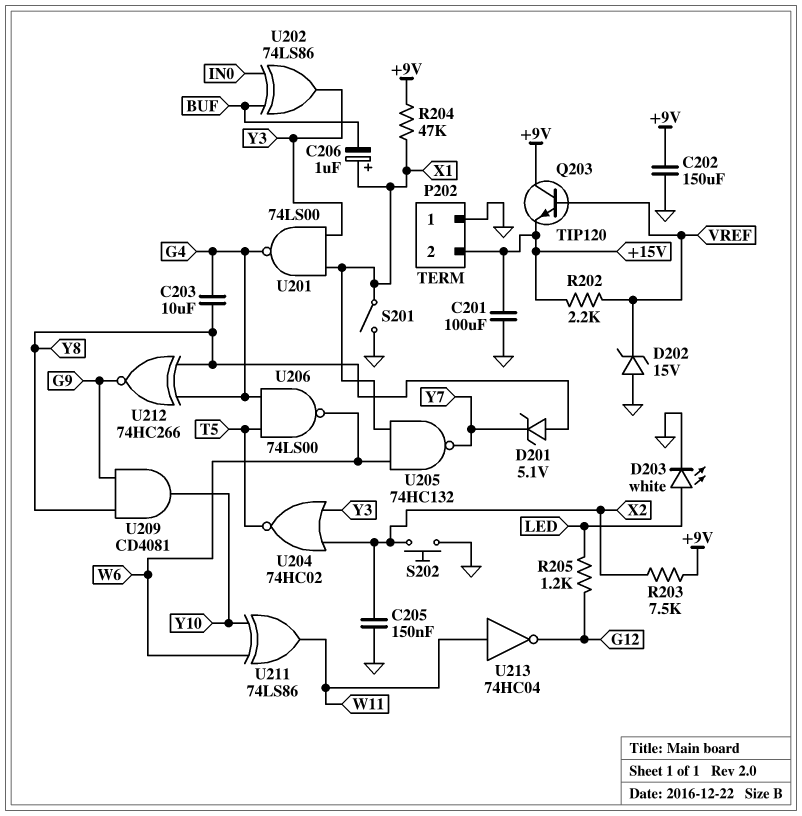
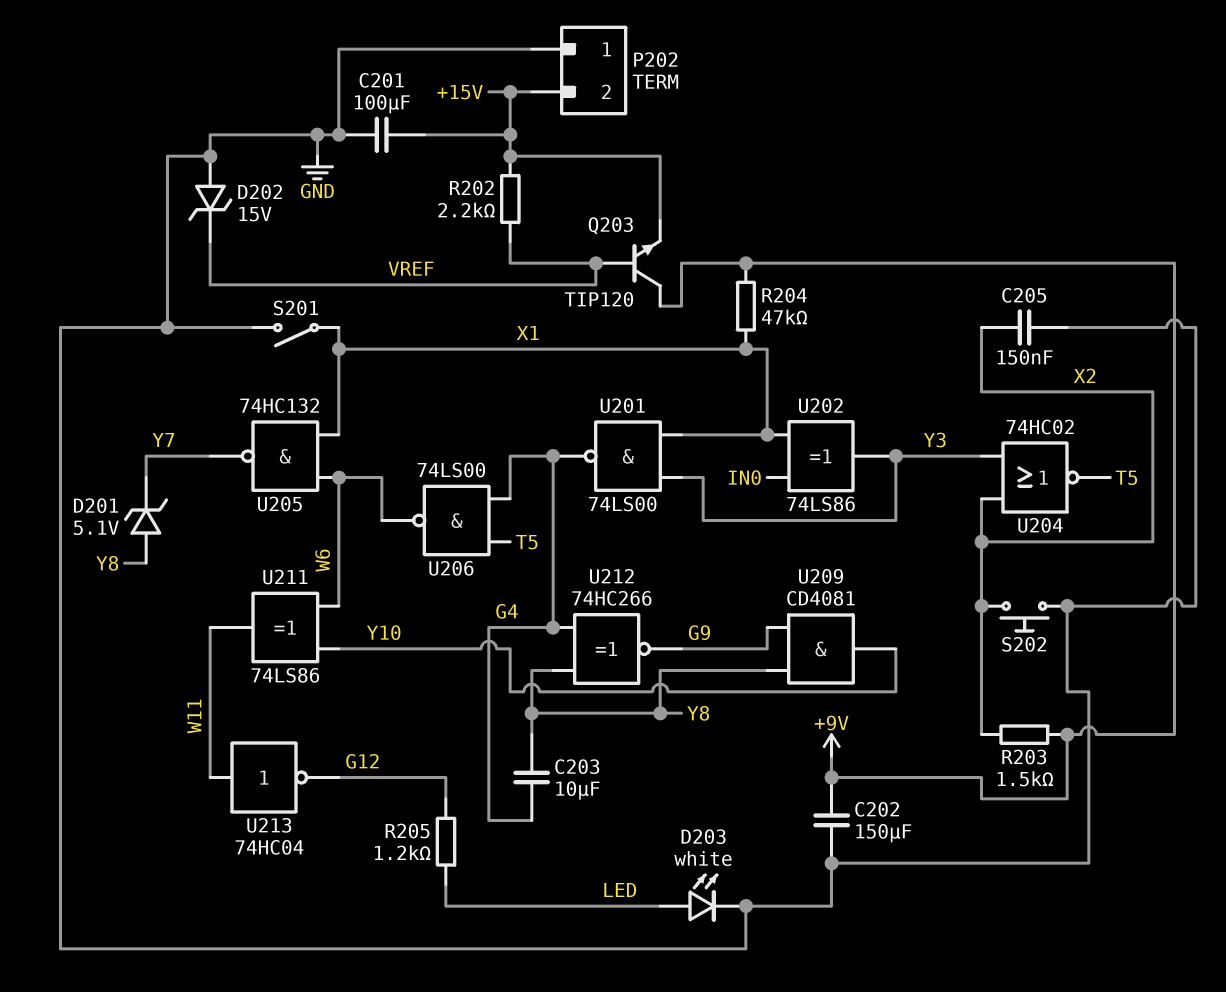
C206: 1uF (plus X1, minus BUF) -> none
R203: 7.5k (+9V, X2) -> 1.5k (+9V, X2)
U202: XOR 74LS86 (in BUF, in IN0, out Y3) -> XOR 74LS86 (in IN0, in X1, out Y3)

